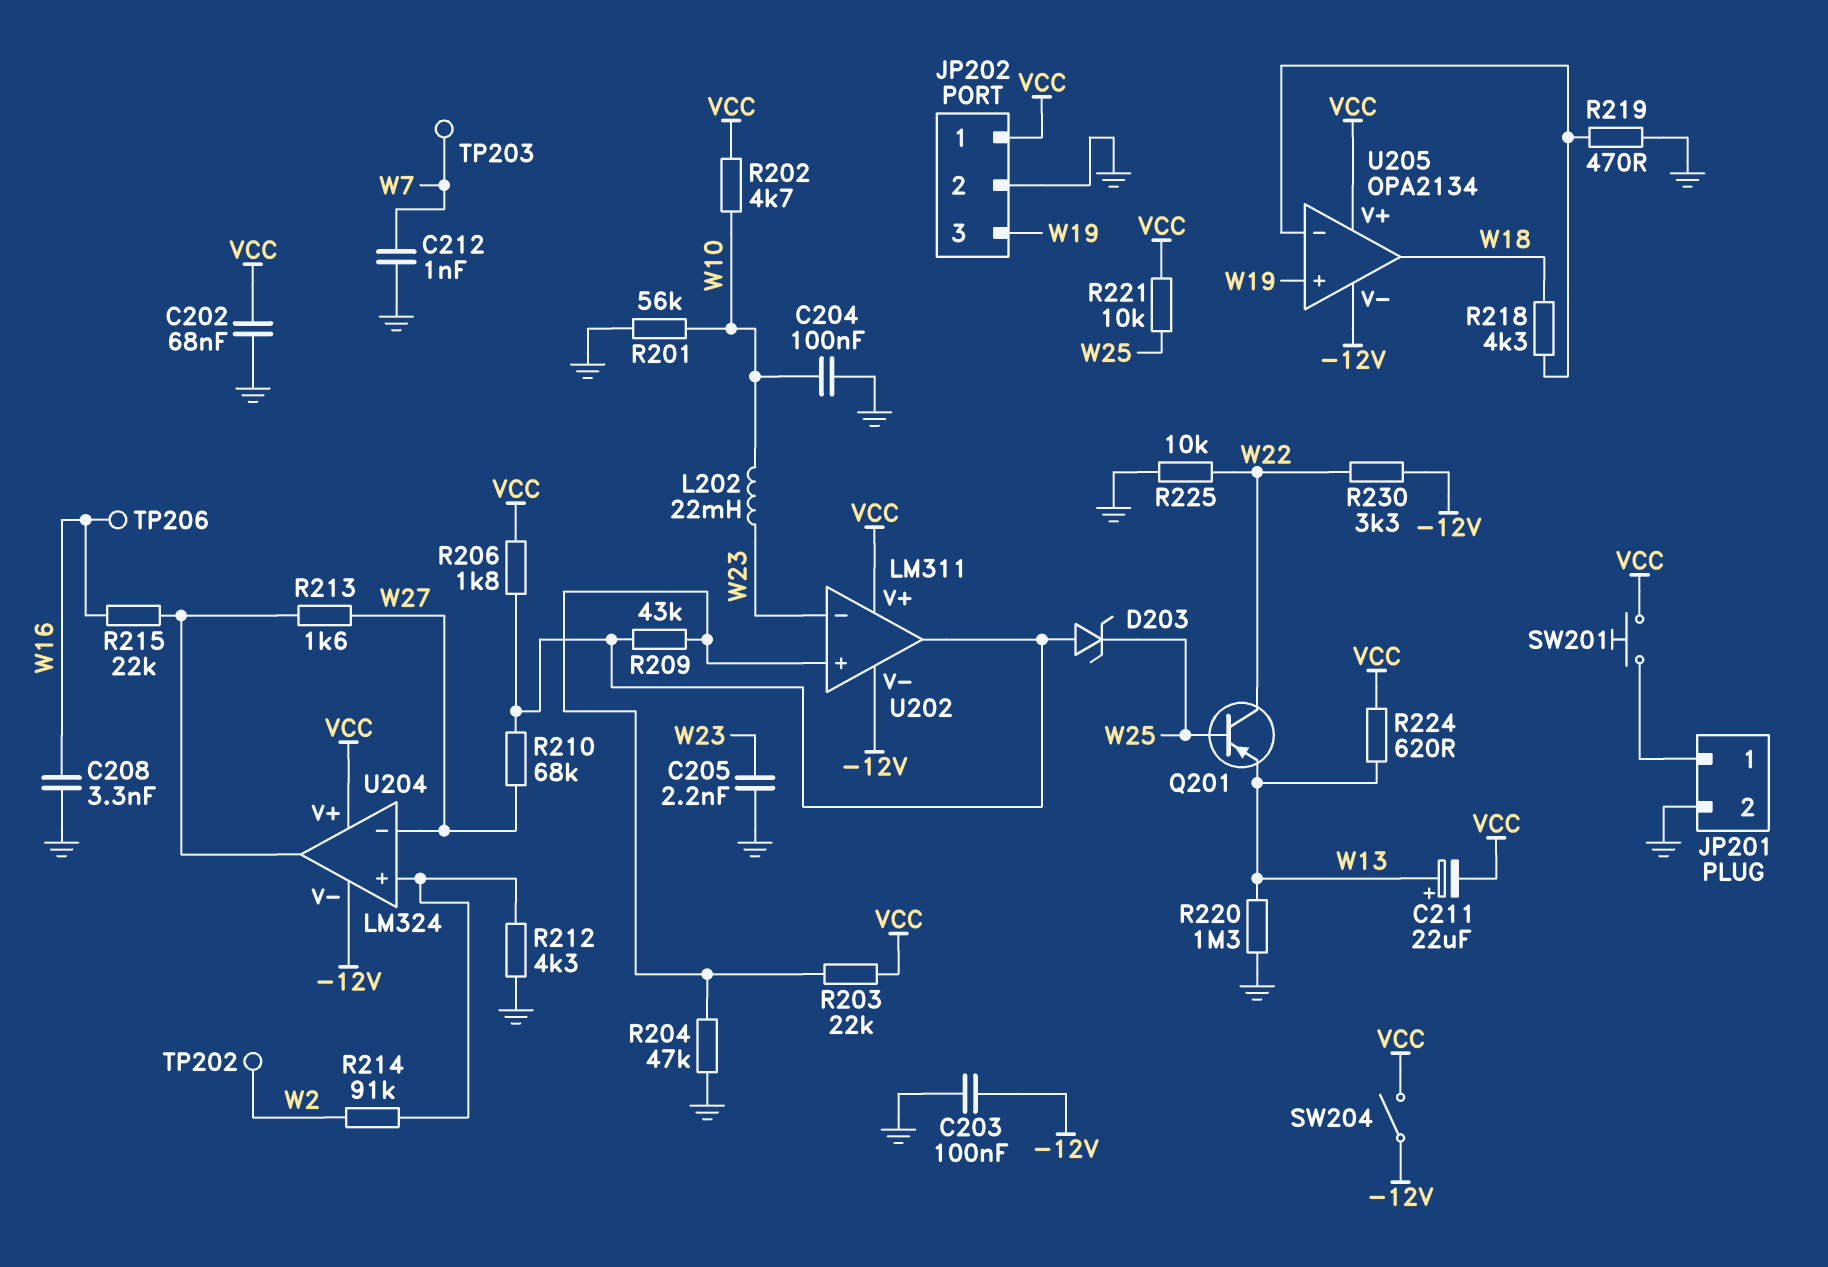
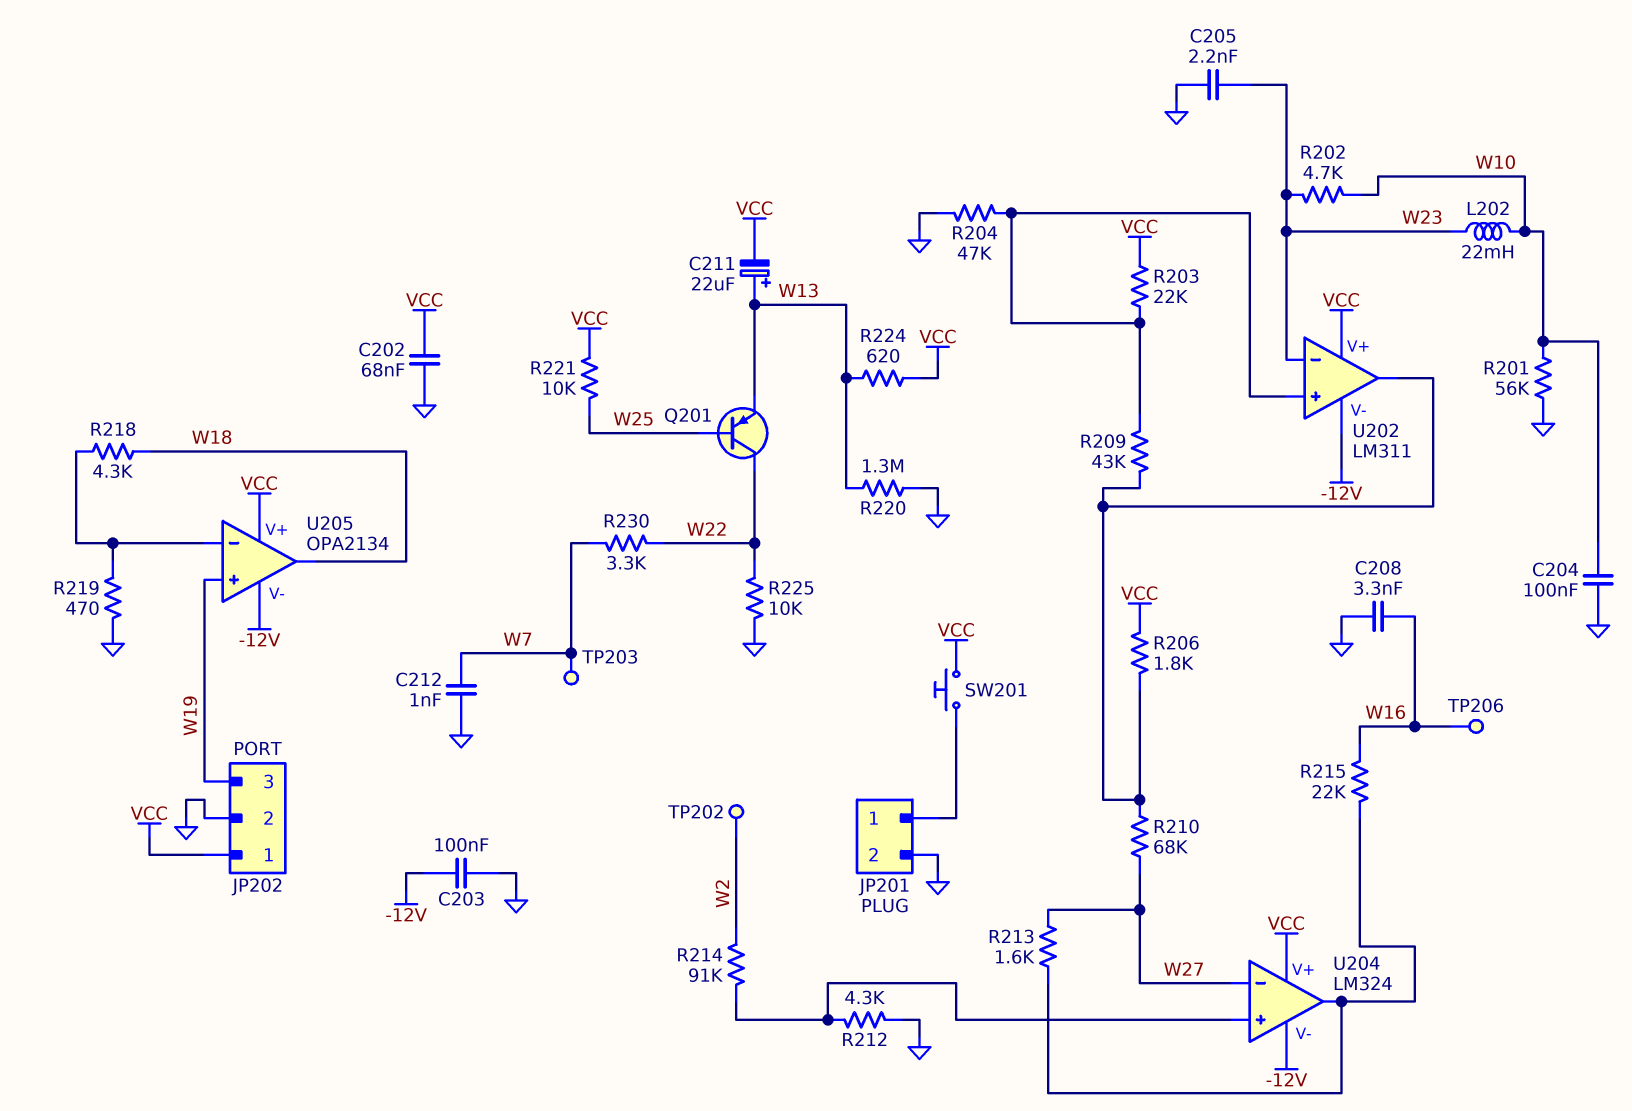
D203: zener (A U202/out, K W25) -> none
R202: 4.7k (VCC, W10) -> 4.7k (W10, W23)
R230: 3.3k (-12V, W22) -> 3.3k (W7, W22)
SW204: switch (-12V, VCC) -> none

